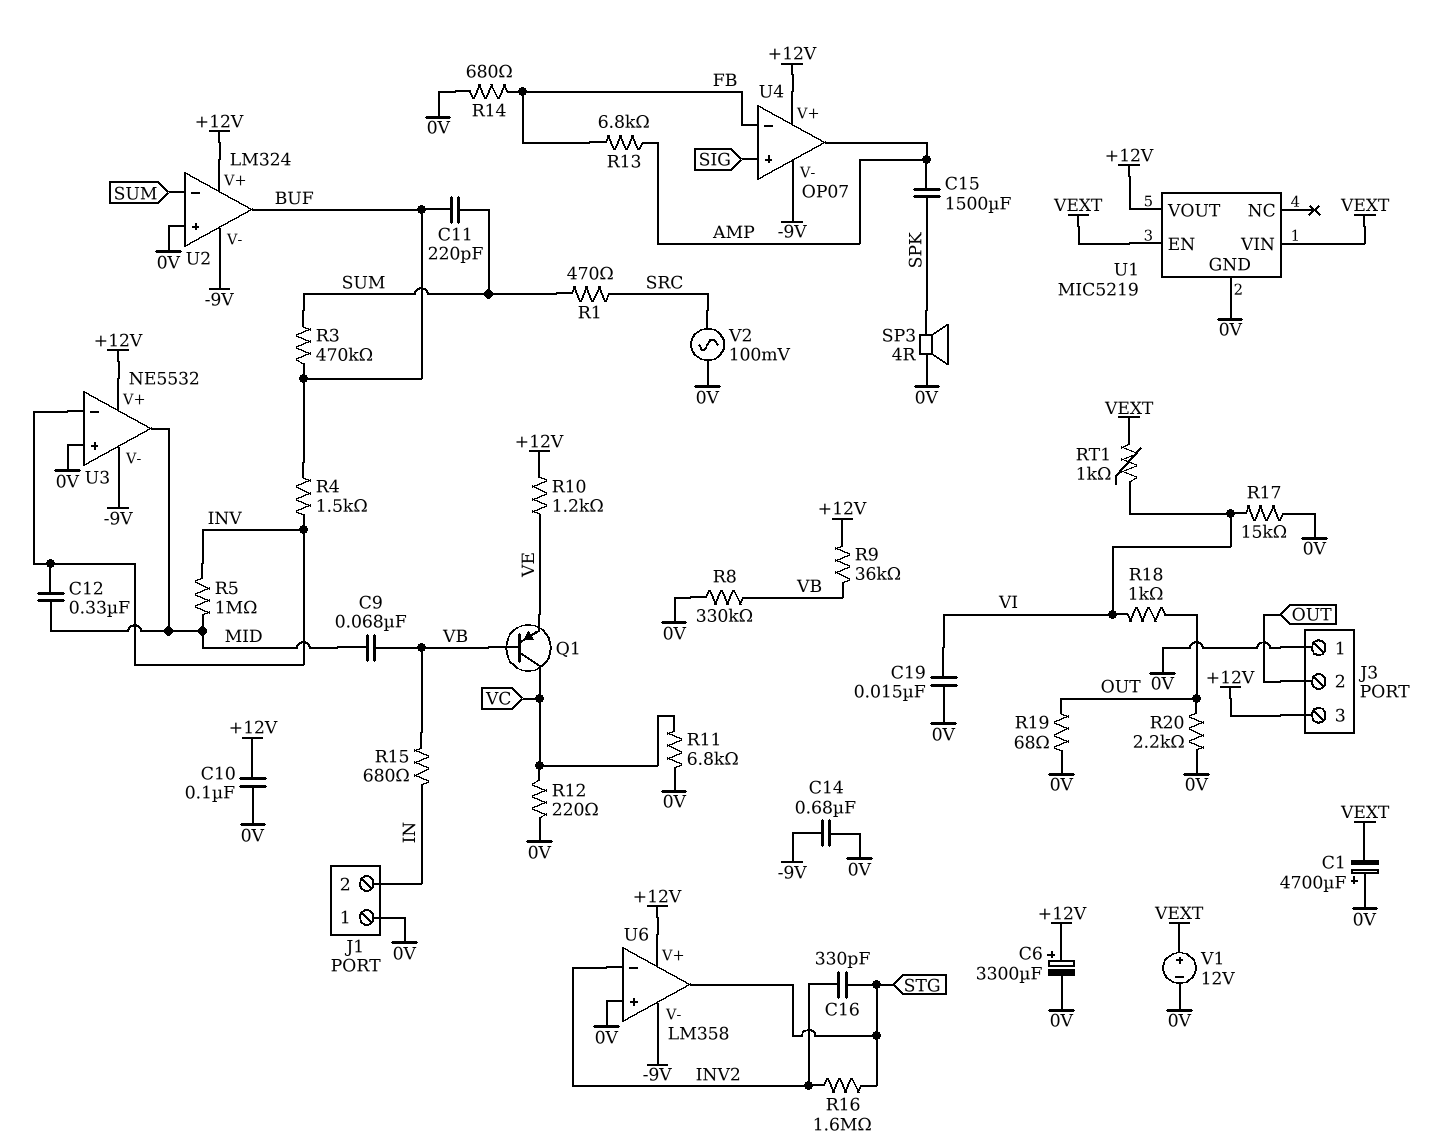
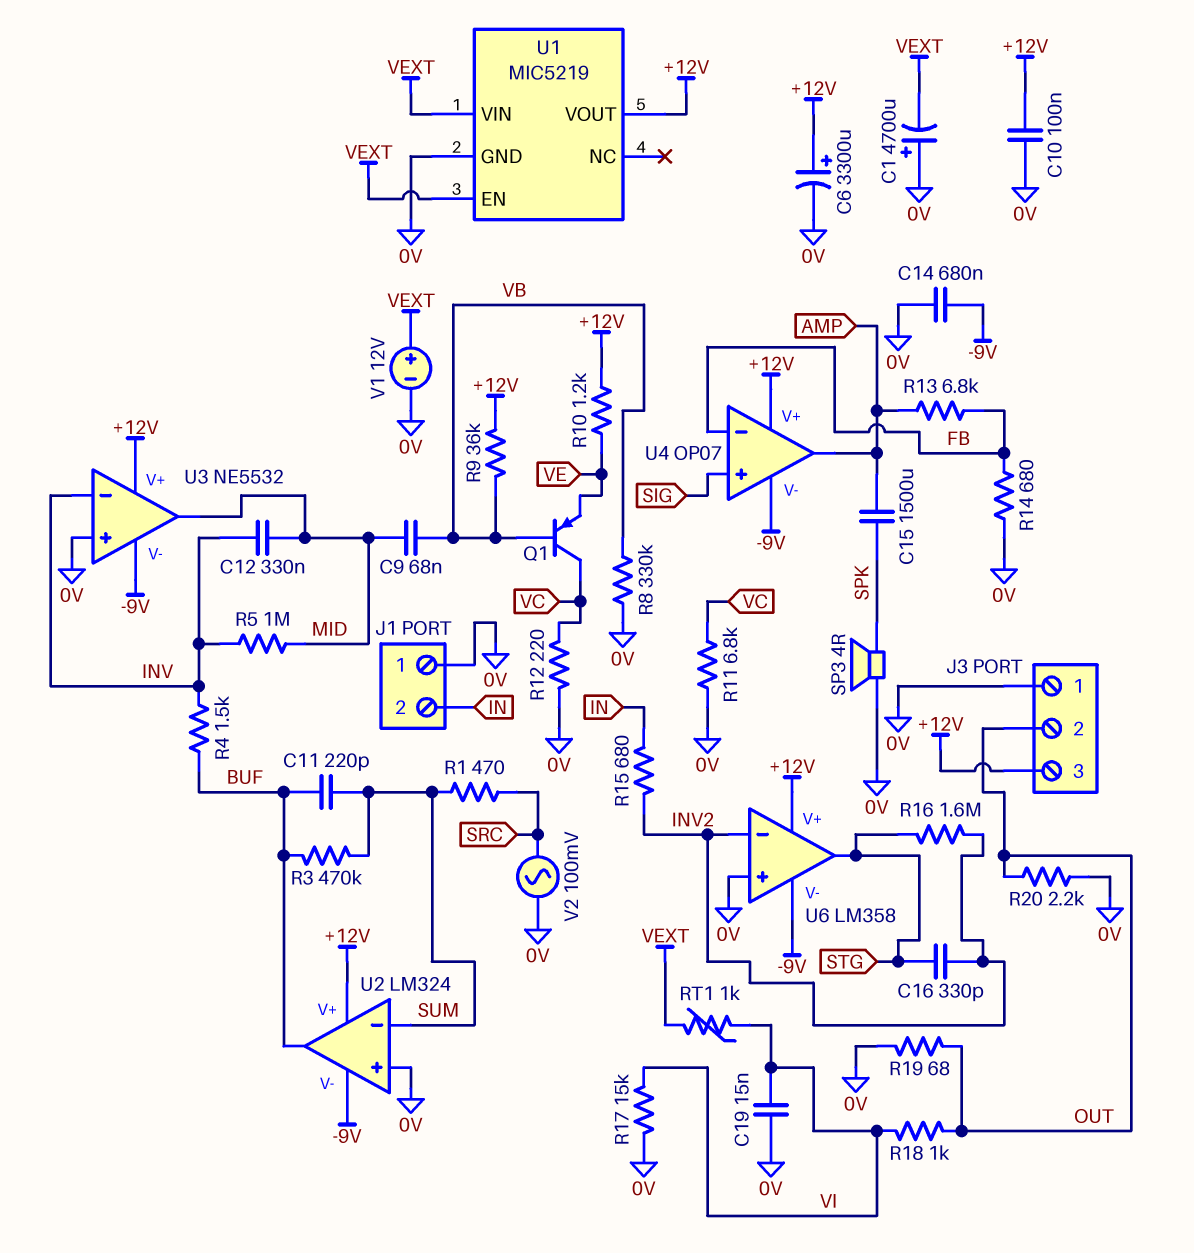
R15: 680 (IN, VB) -> 680 (IN, INV2)

